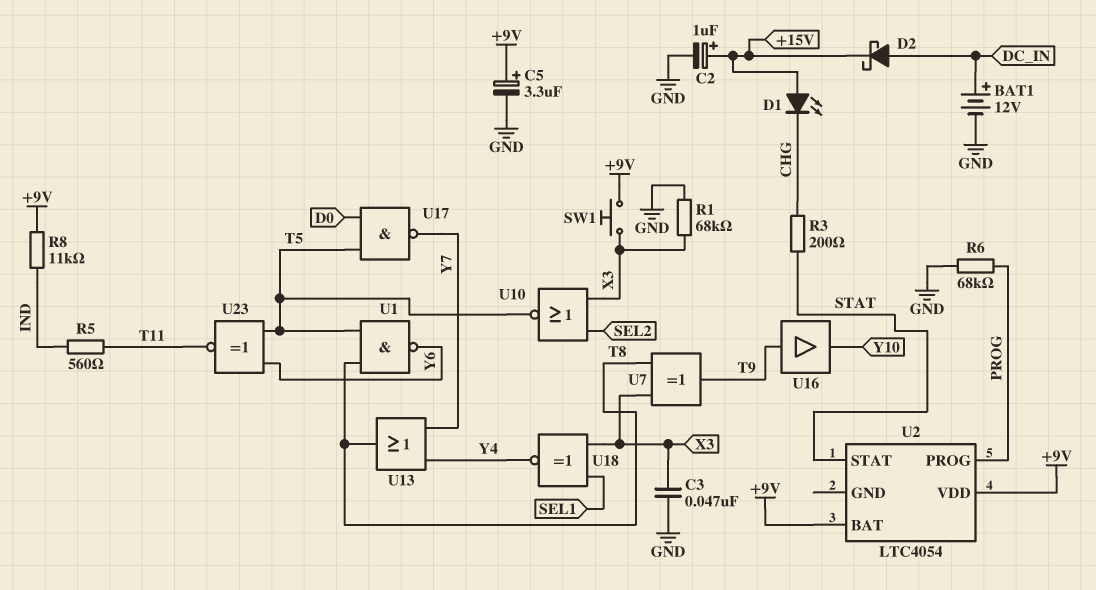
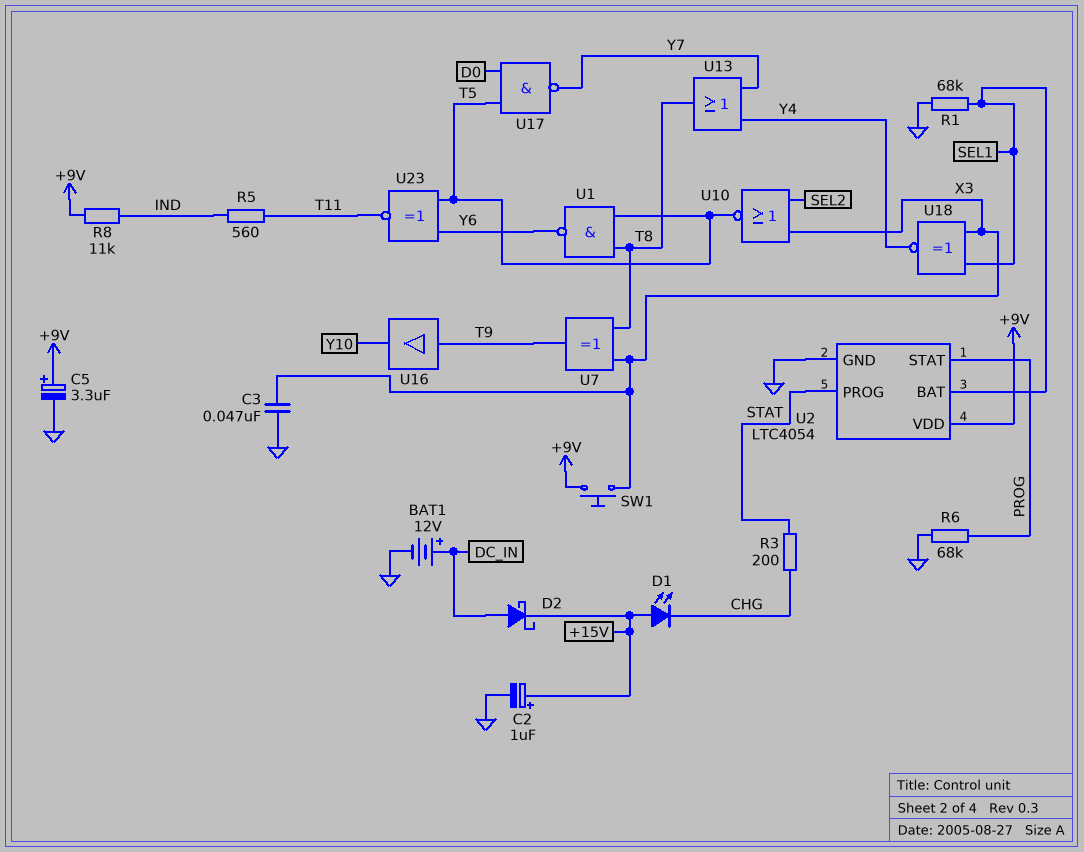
R1: 68k (GND, X3) -> 68k (GND, SEL1)
U2 pin BAT: +9V -> SEL1
U2 pin GND: none -> GND
U2 pin PROG: PROG -> STAT
U2 pin STAT: STAT -> PROG

